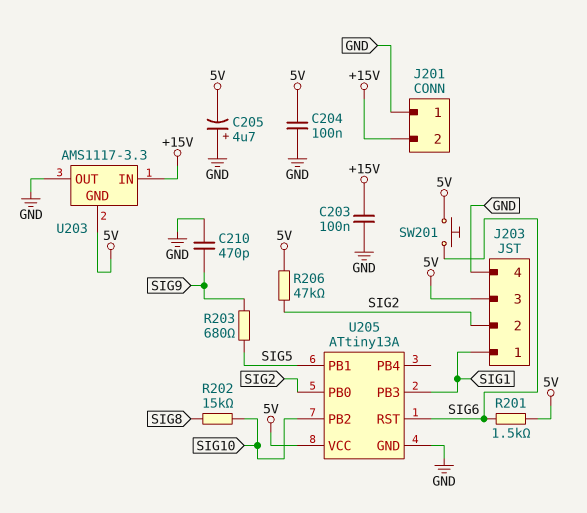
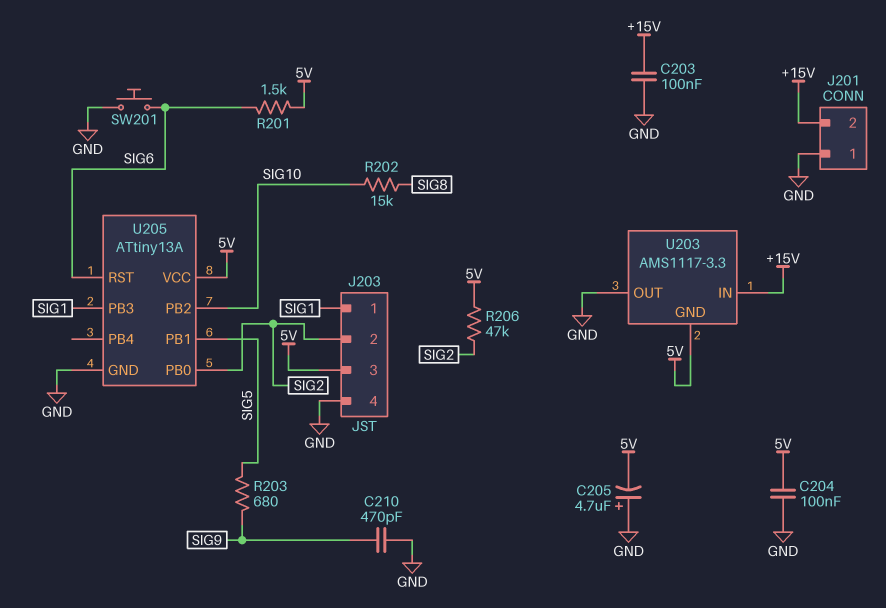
SW201: button (5V, SIG6) -> button (GND, SIG6)

